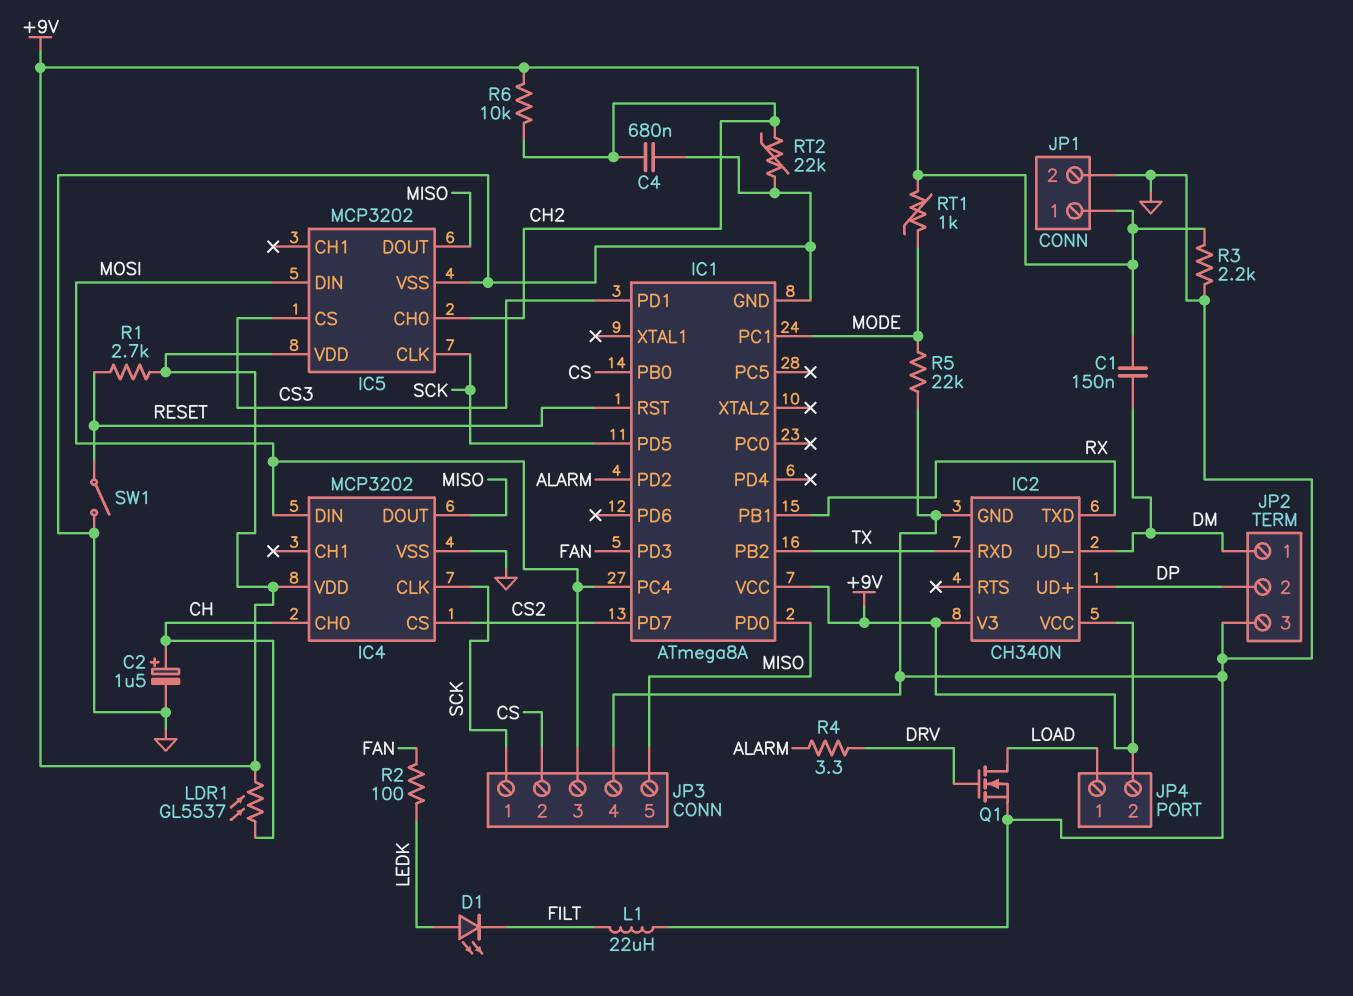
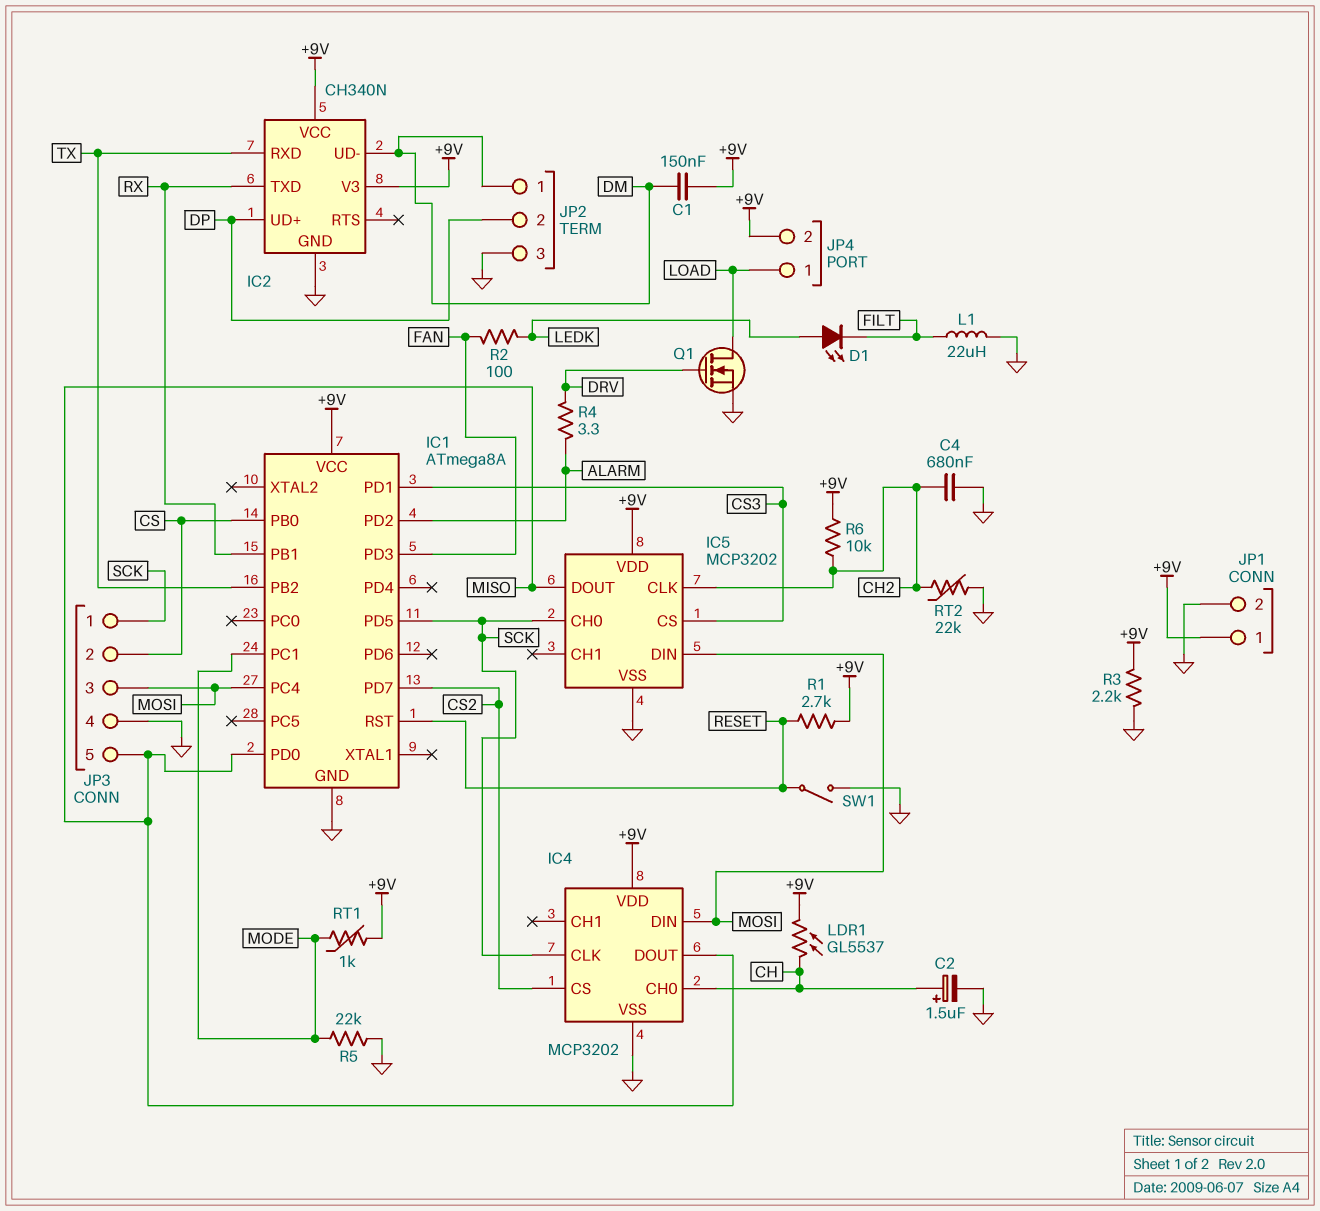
IC5 pin CH0: CH2 -> SCK
IC5 pin CLK: SCK -> CH2

